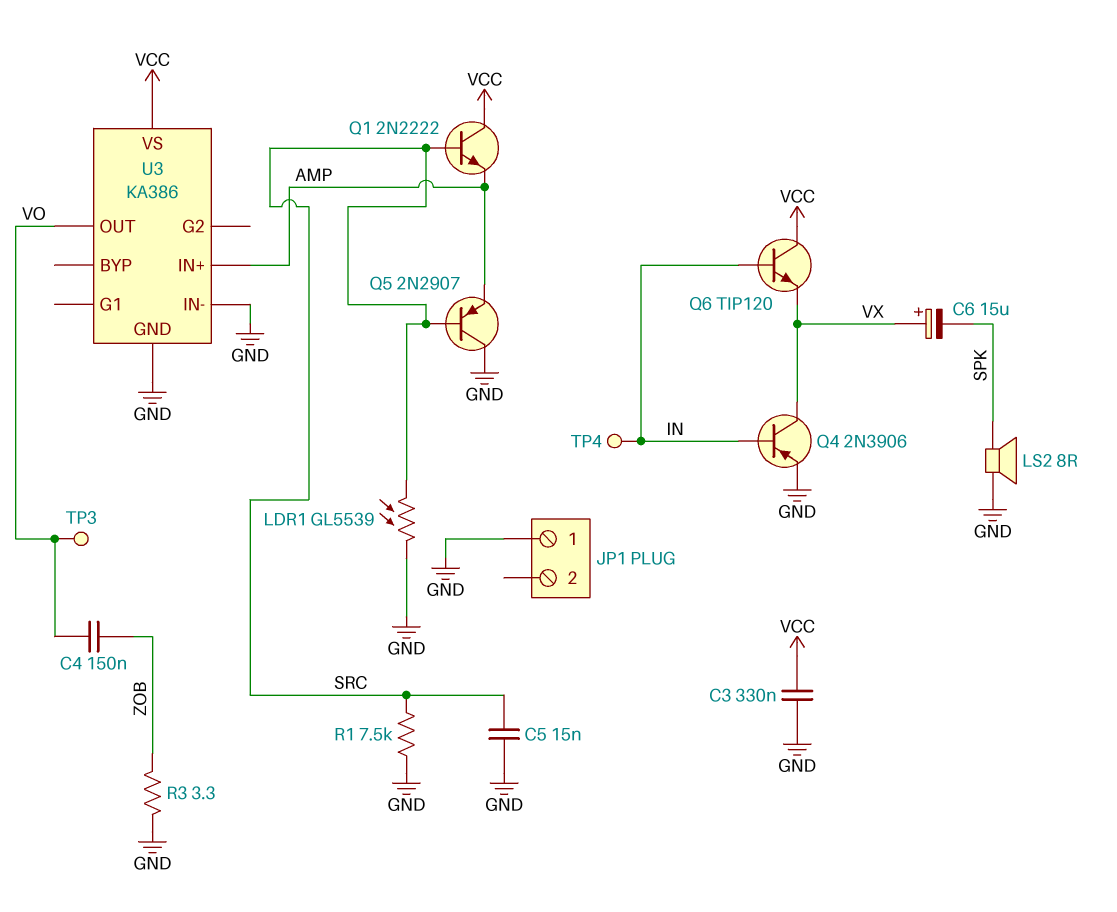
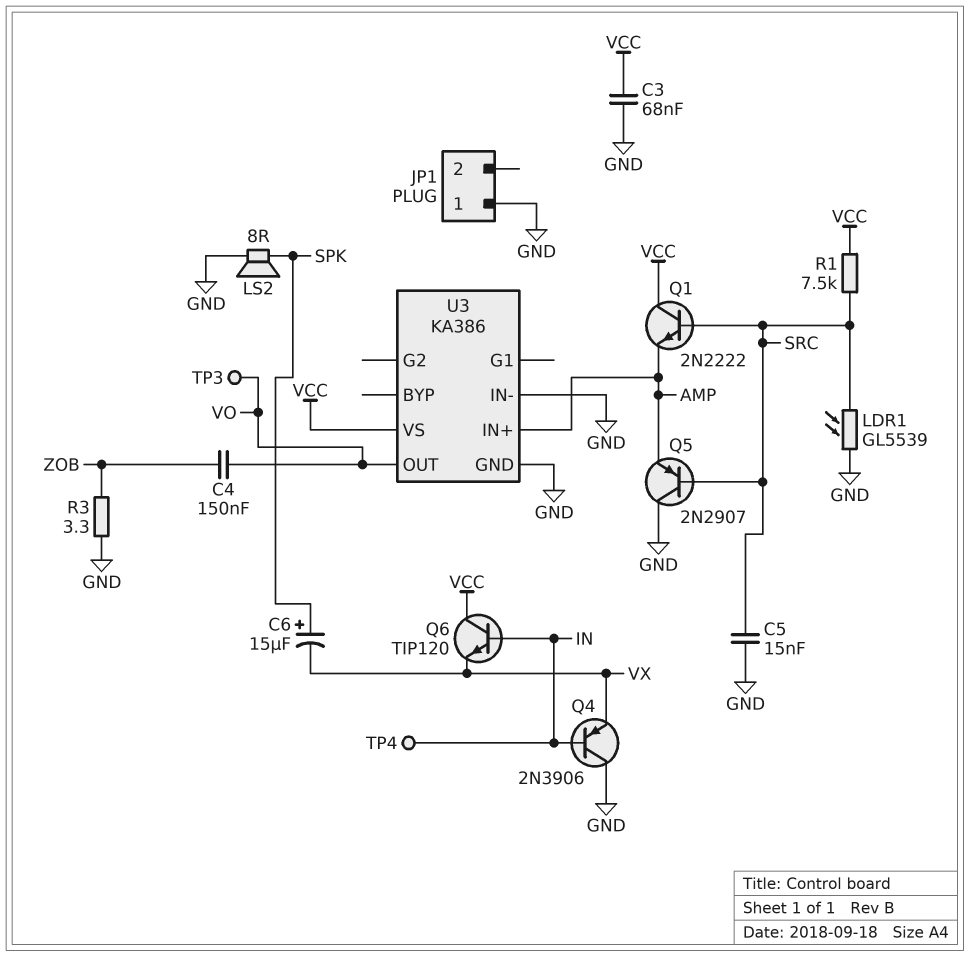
C3: 330nF (GND, VCC) -> 68nF (GND, VCC)
C6: 15uF (plus VX, minus SPK) -> 15uF (plus SPK, minus VX)
Q4: PNP 2N3906 (B IN, C VX, E GND) -> PNP 2N3906 (B IN, C GND, E VX)
R1: 7.5k (GND, SRC) -> 7.5k (SRC, VCC)

